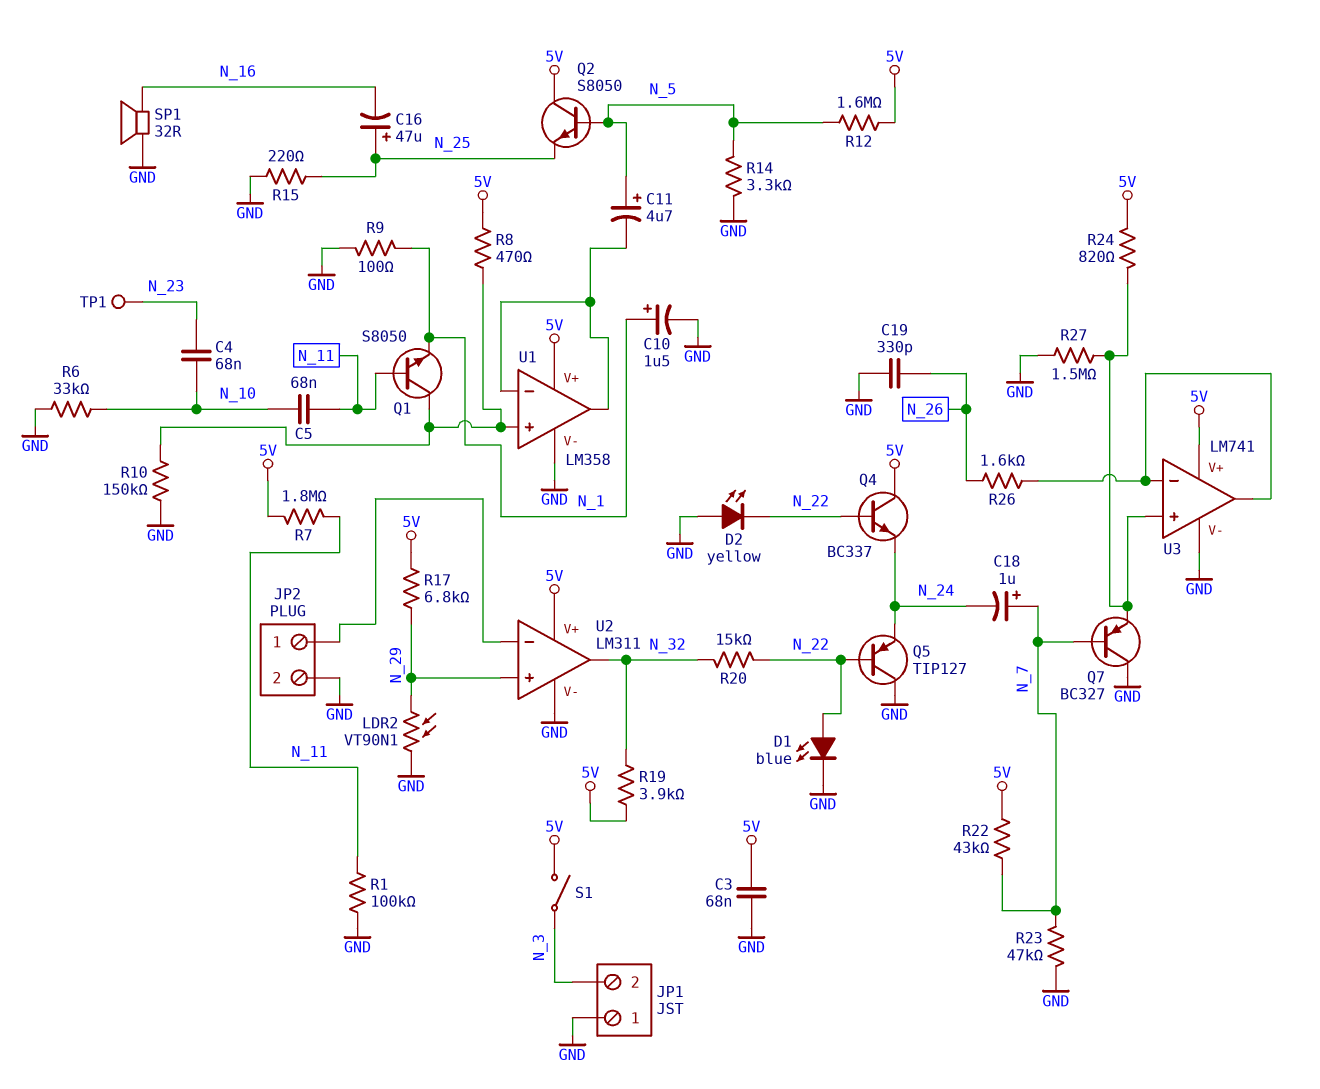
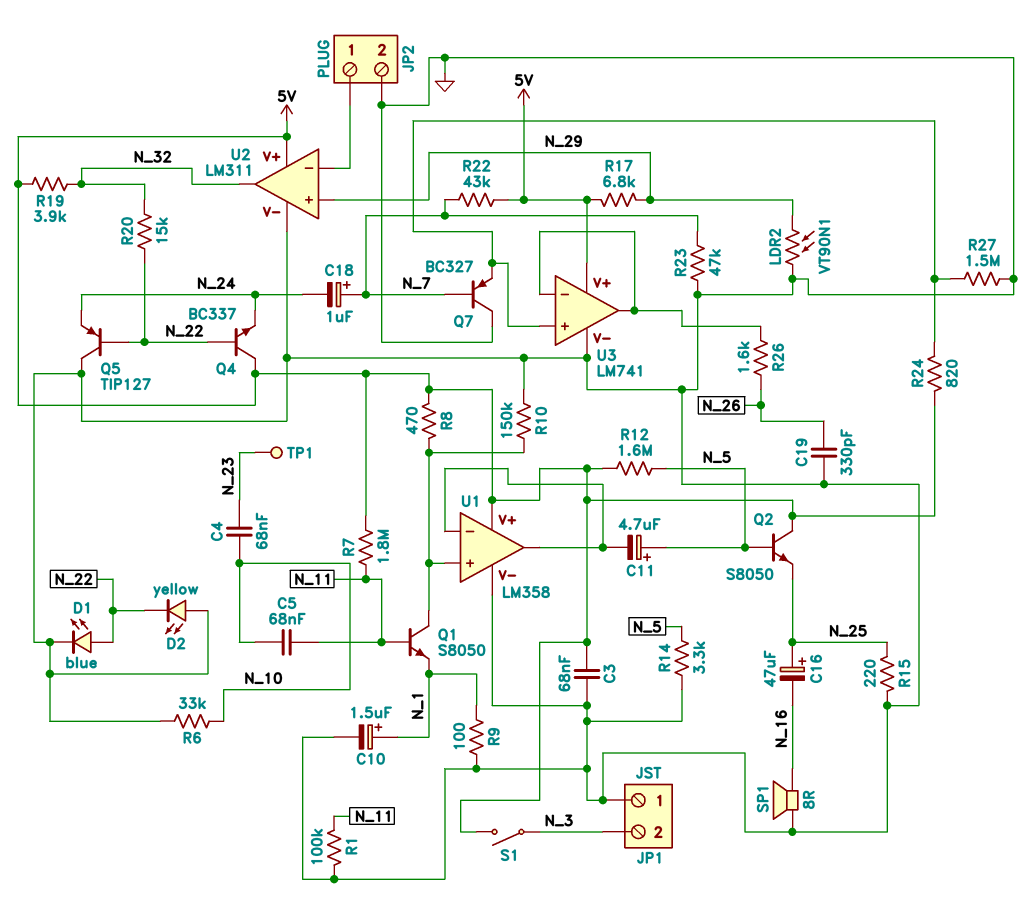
SP1: speaker 32R (GND, N_16) -> speaker 8R (GND, N_16)

